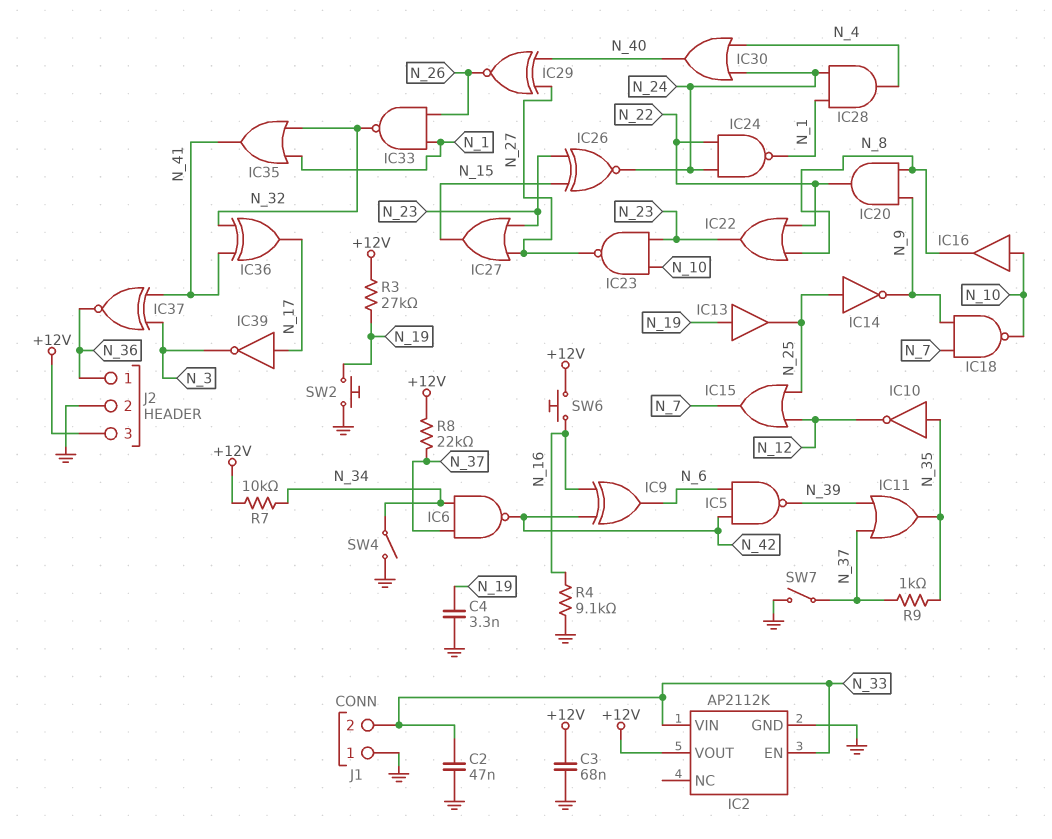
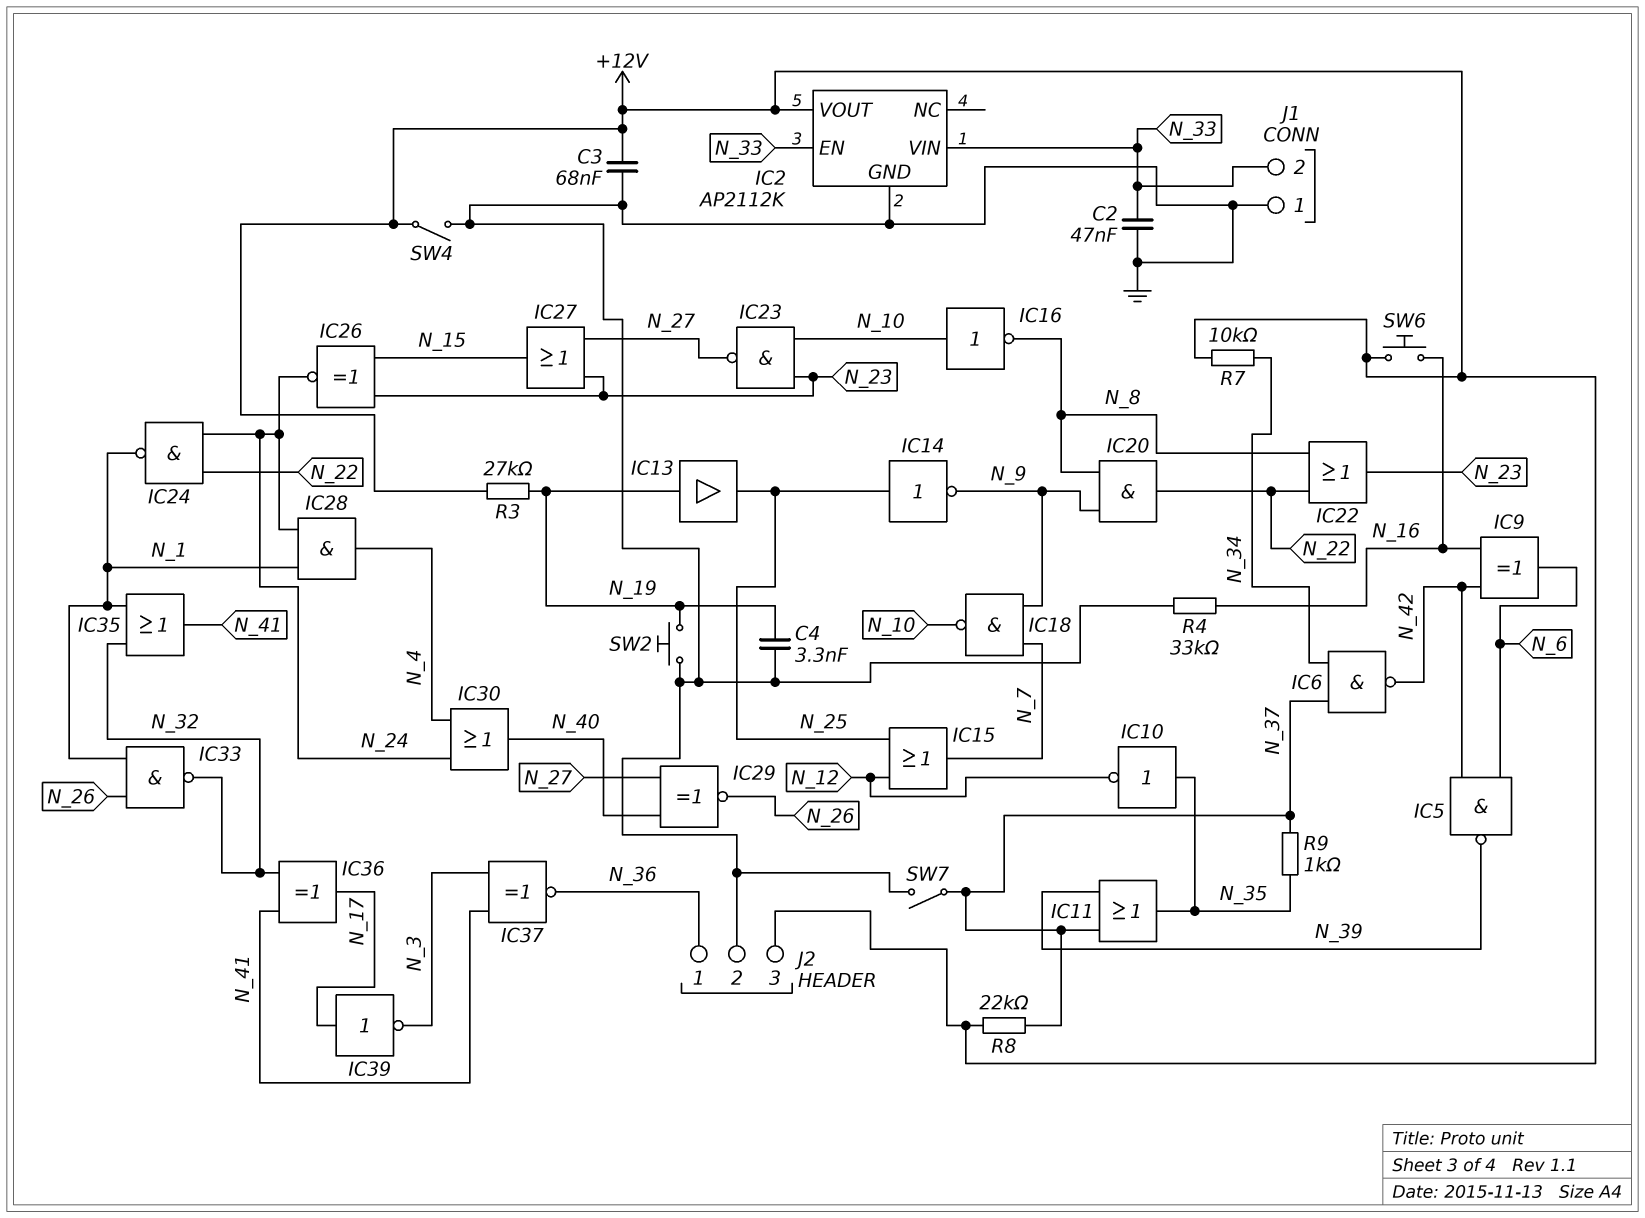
IC16: buffer (in N_10, out N_8) -> NOT (in N_10, out N_8)
R4: 9.1k (GND, N_16) -> 33k (GND, N_16)
SW4: switch (GND, N_34) -> switch (+12V, GND)

